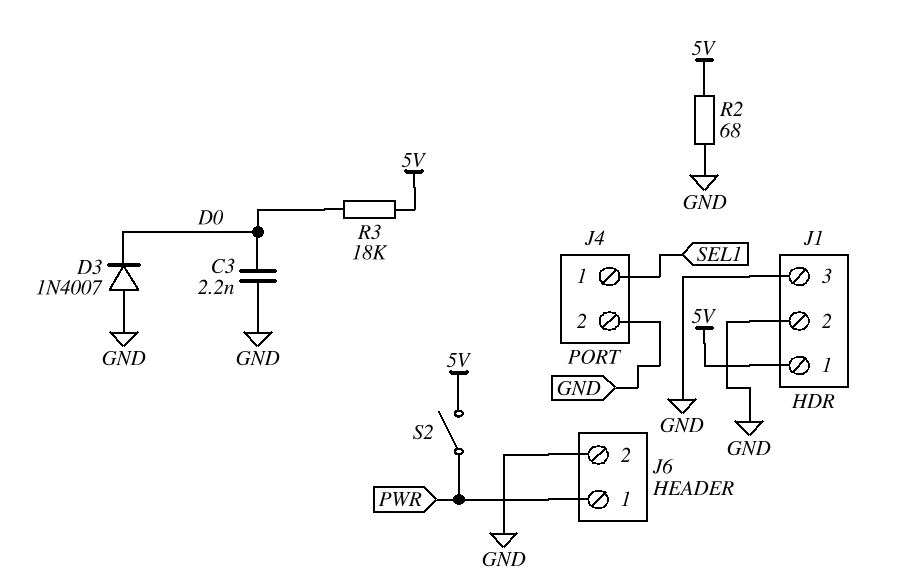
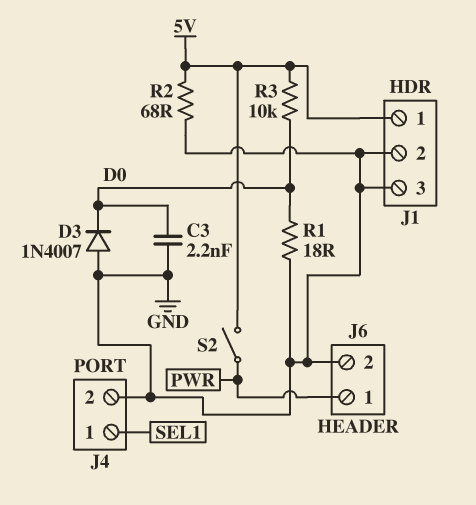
R1: none -> 18 (D0, GND)
R3: 18k (5V, D0) -> 10k (5V, D0)

